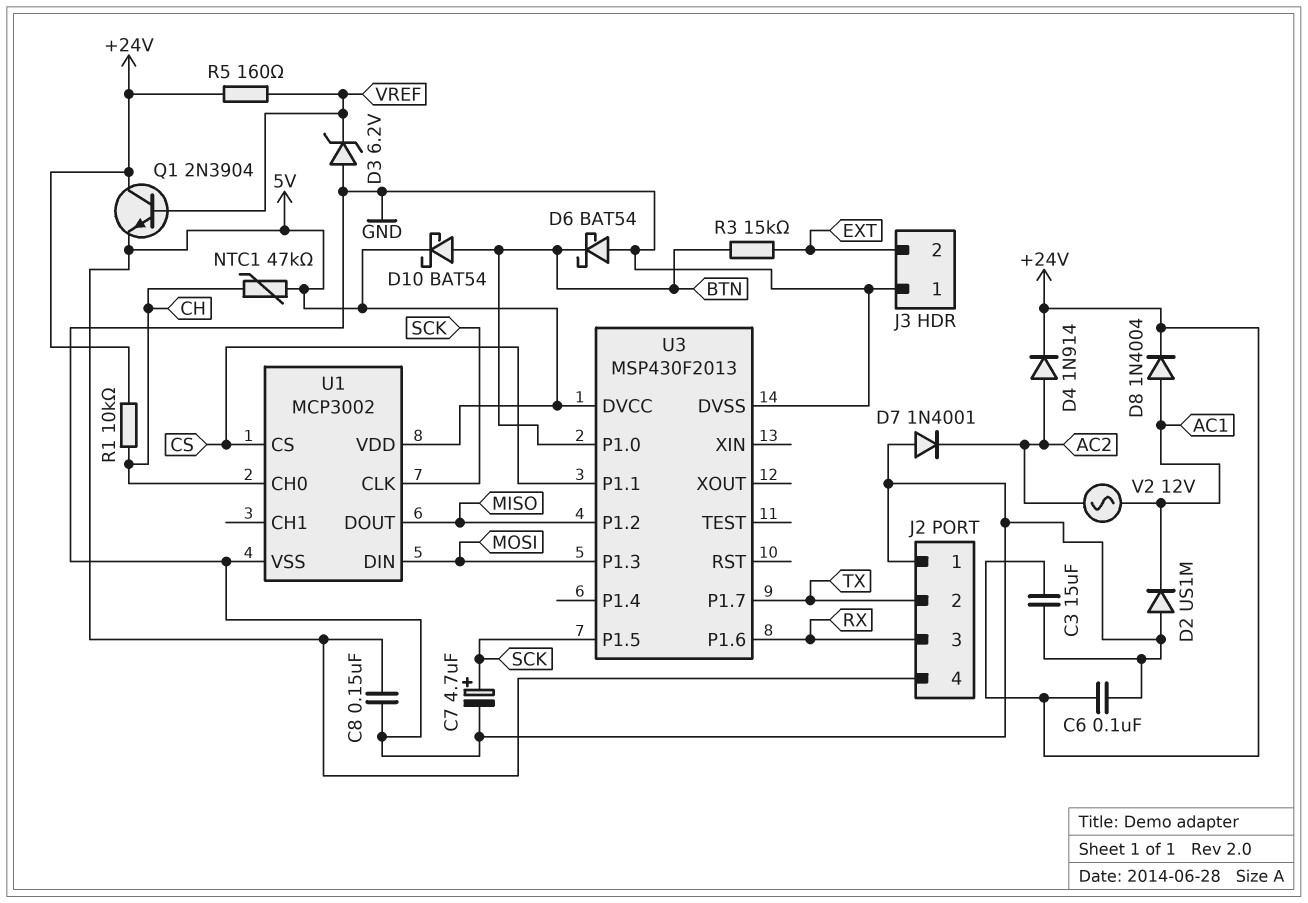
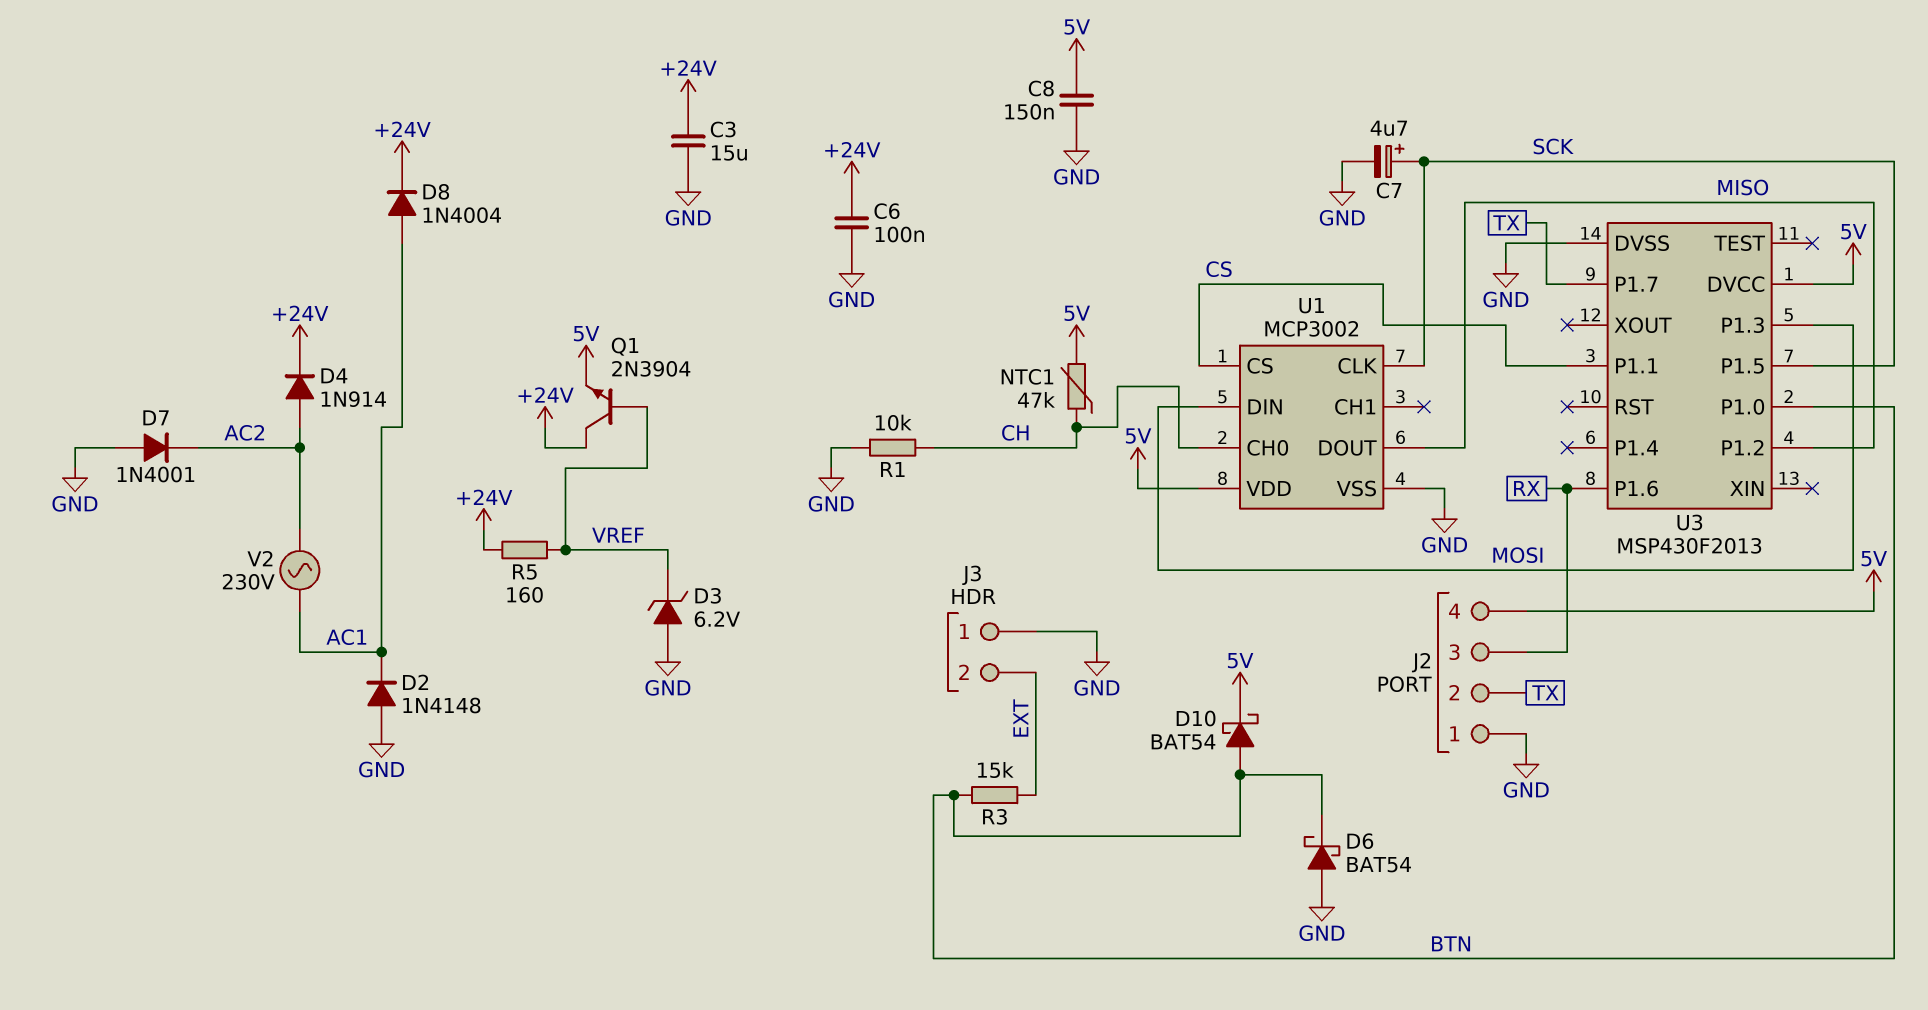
D2: diode US1M (A GND, K AC1) -> diode 1N4148 (A GND, K AC1)
R1: 10k (+24V, CH) -> 10k (CH, GND)
V2: AC 12V (AC1, AC2) -> AC 230V (AC1, AC2)

